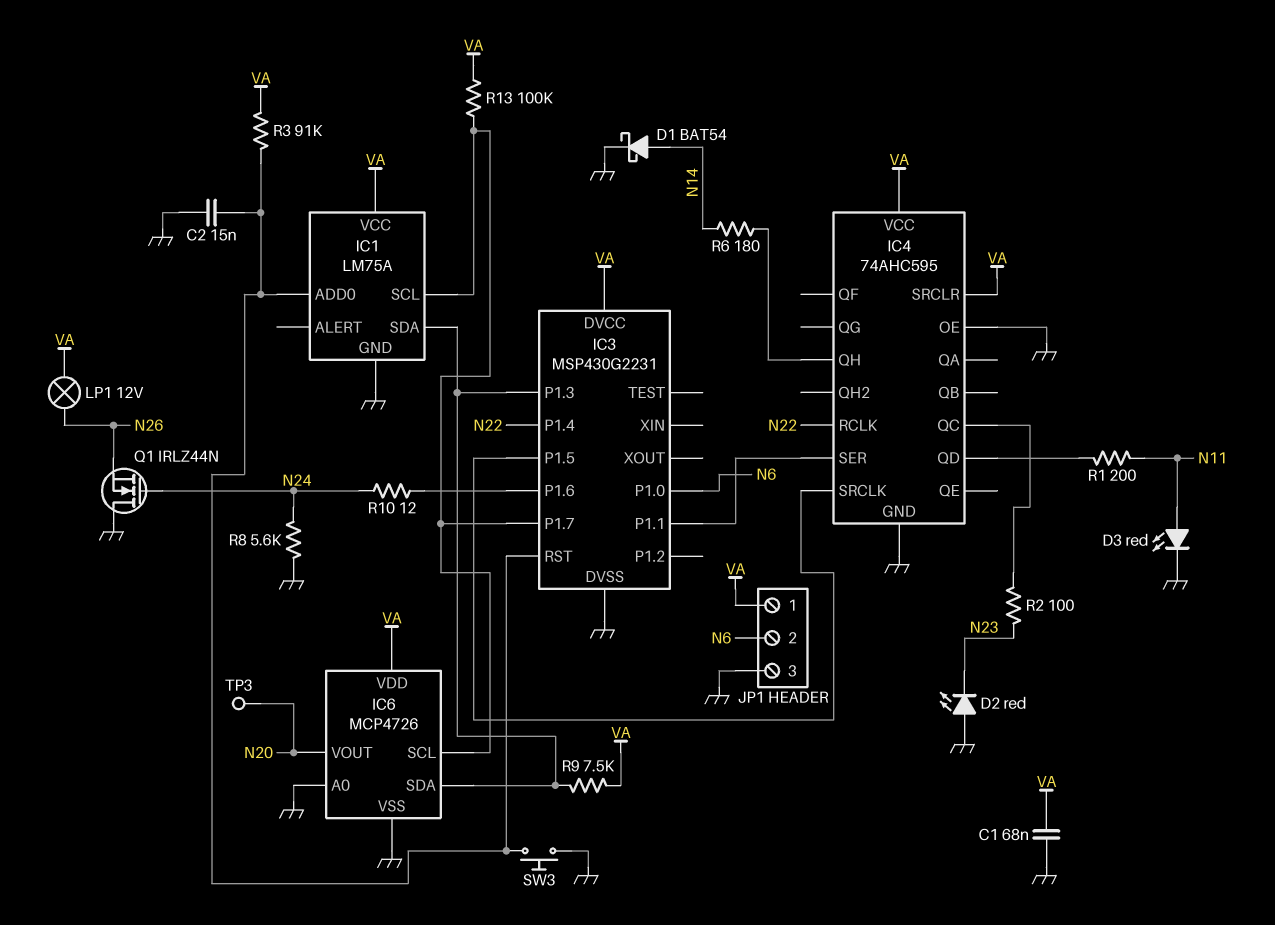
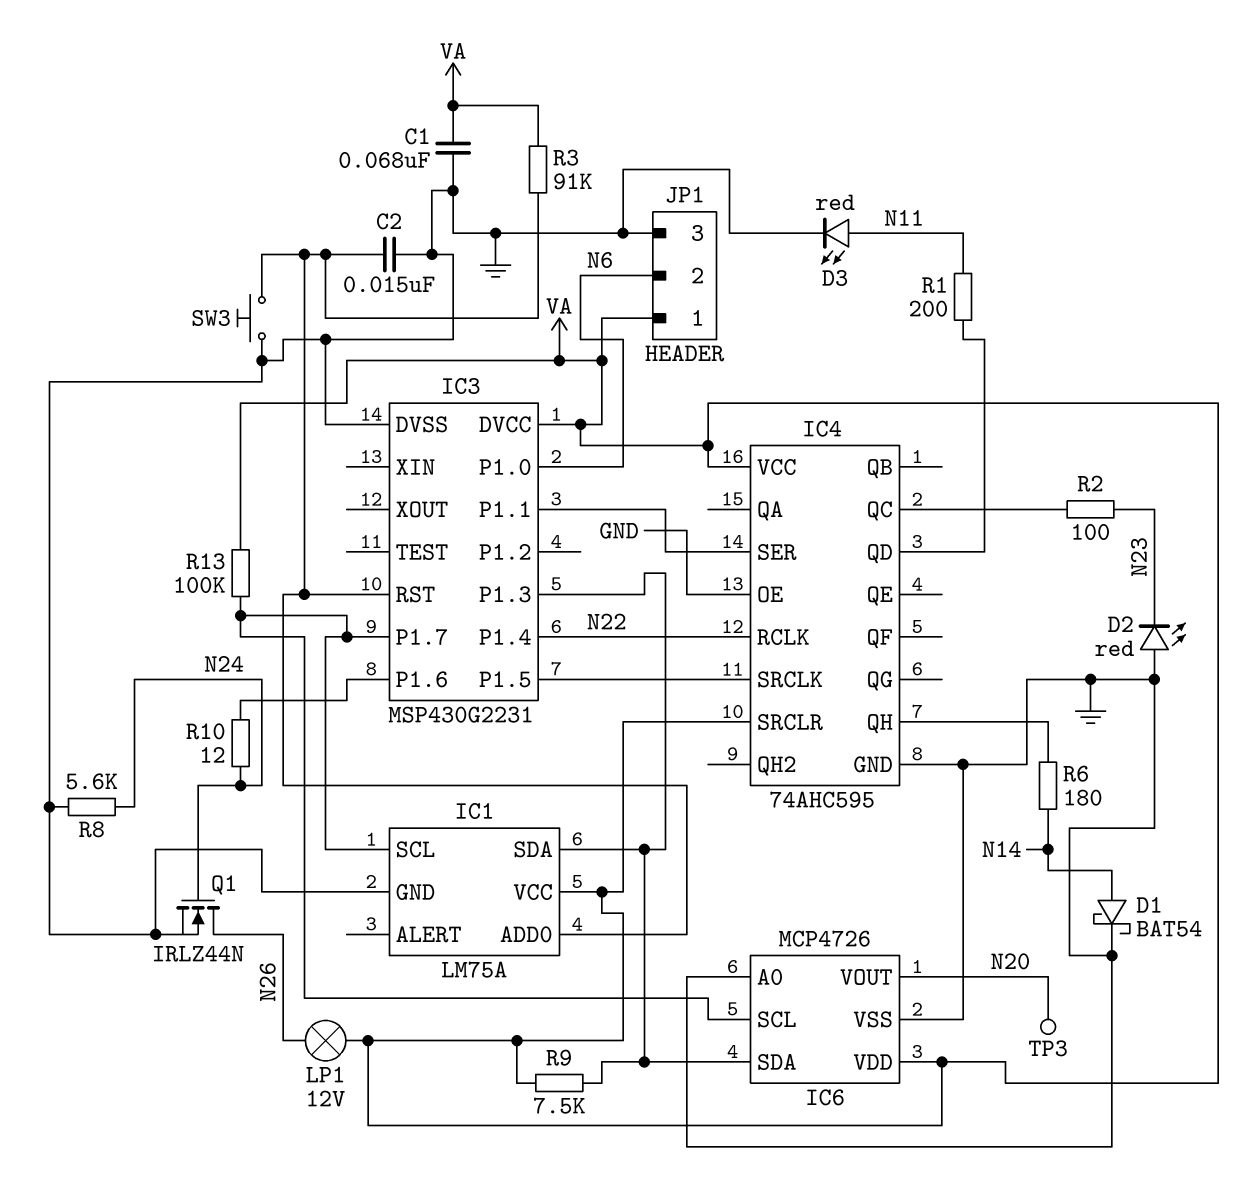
Q1: NMOS IRLZ44N (G N24, D GND, S N26) -> NMOS IRLZ44N (G N24, D N26, S GND)

